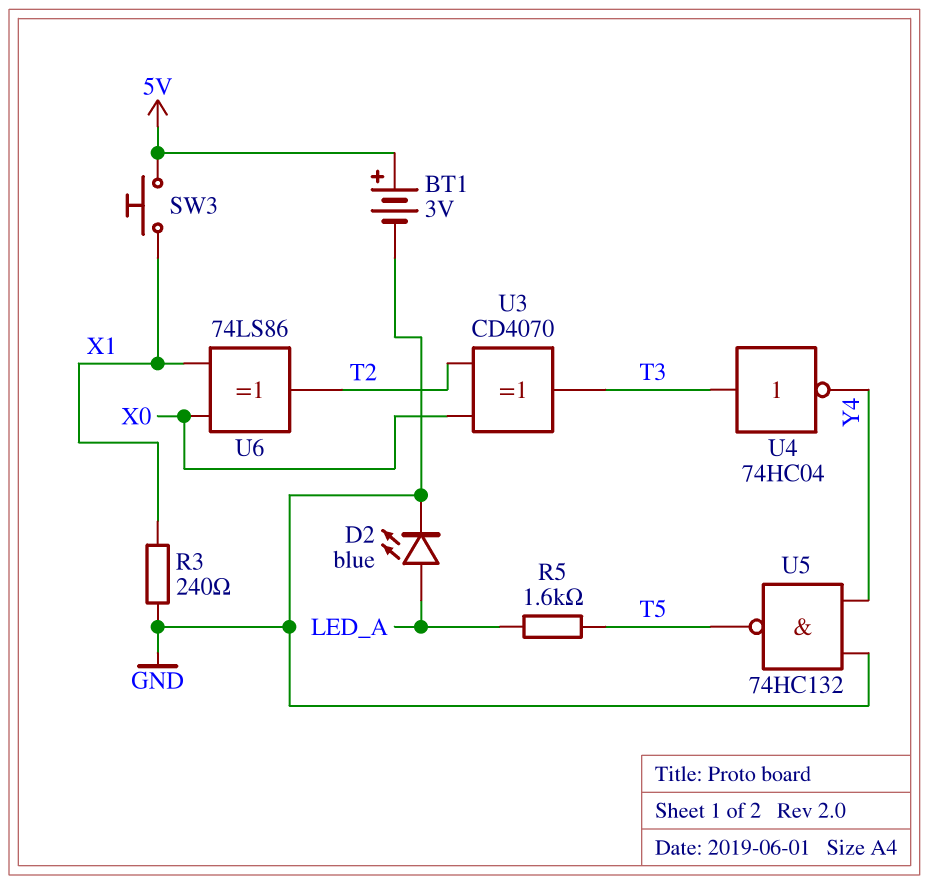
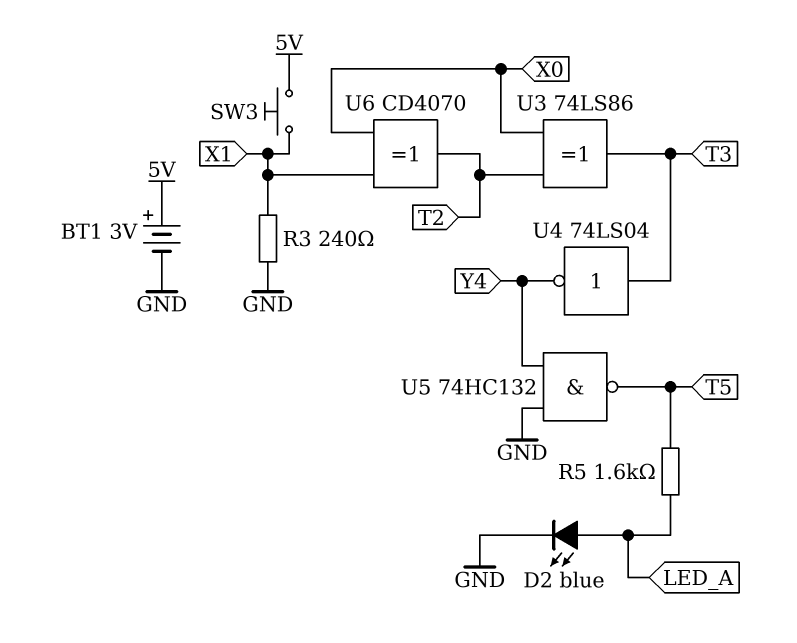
U3: XOR CD4070 (in T2, in X0, out T3) -> XOR 74LS86 (in T2, in X0, out T3)
U4: NOT 74HC04 (in T3, out Y4) -> NOT 74LS04 (in T3, out Y4)
U6: XOR 74LS86 (in X0, in X1, out T2) -> XOR CD4070 (in X0, in X1, out T2)

